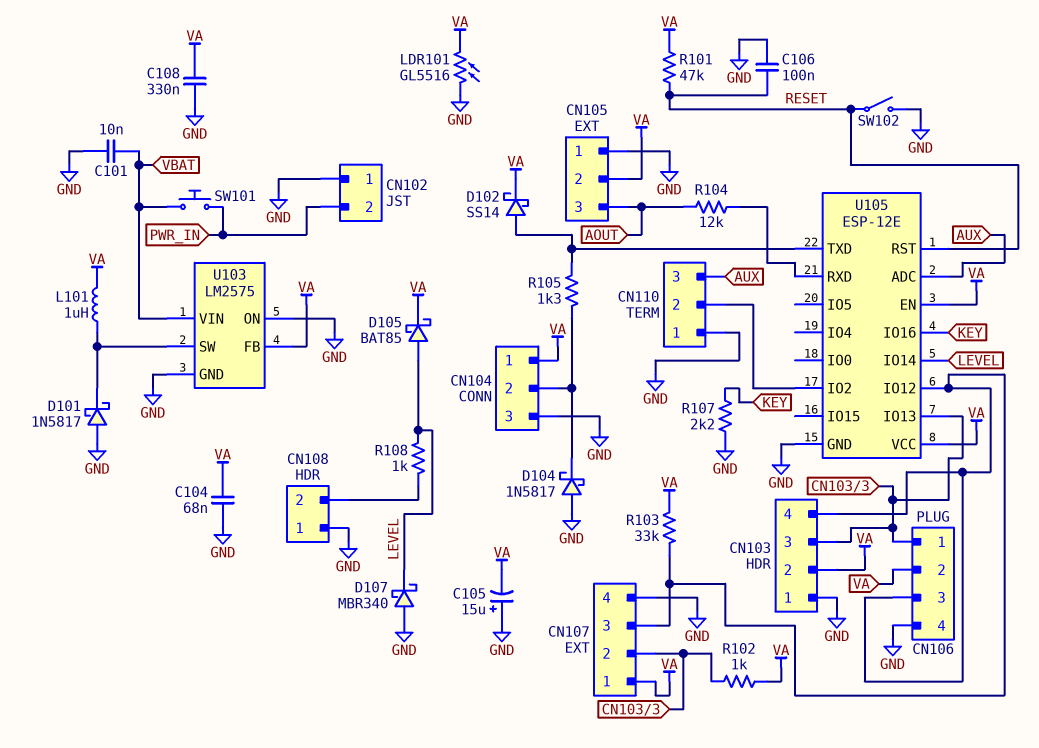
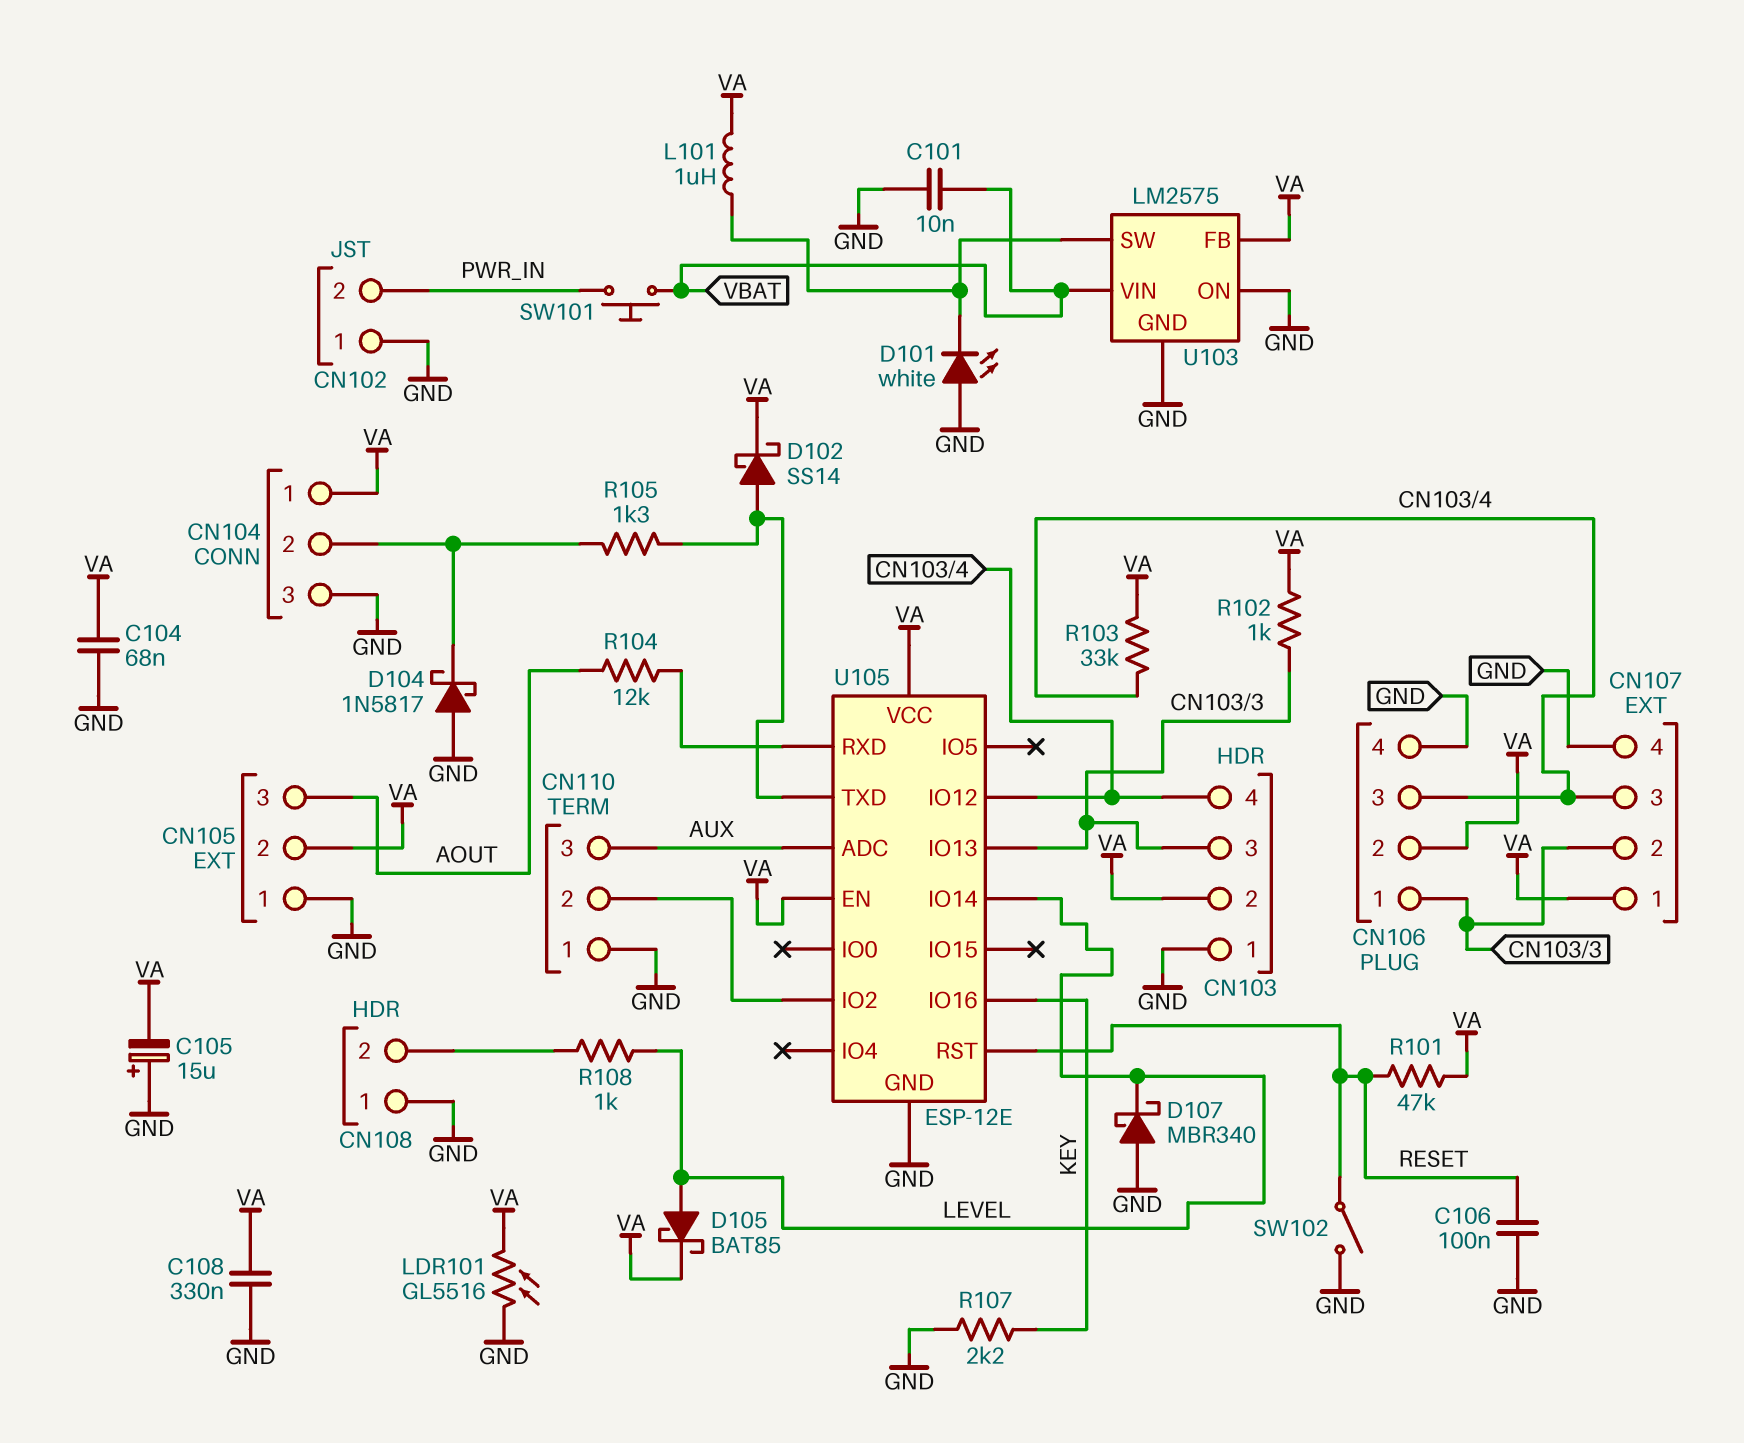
D101: schottky 1N5817 (A GND, K U103/SW) -> LED white (A GND, K U103/SW)

